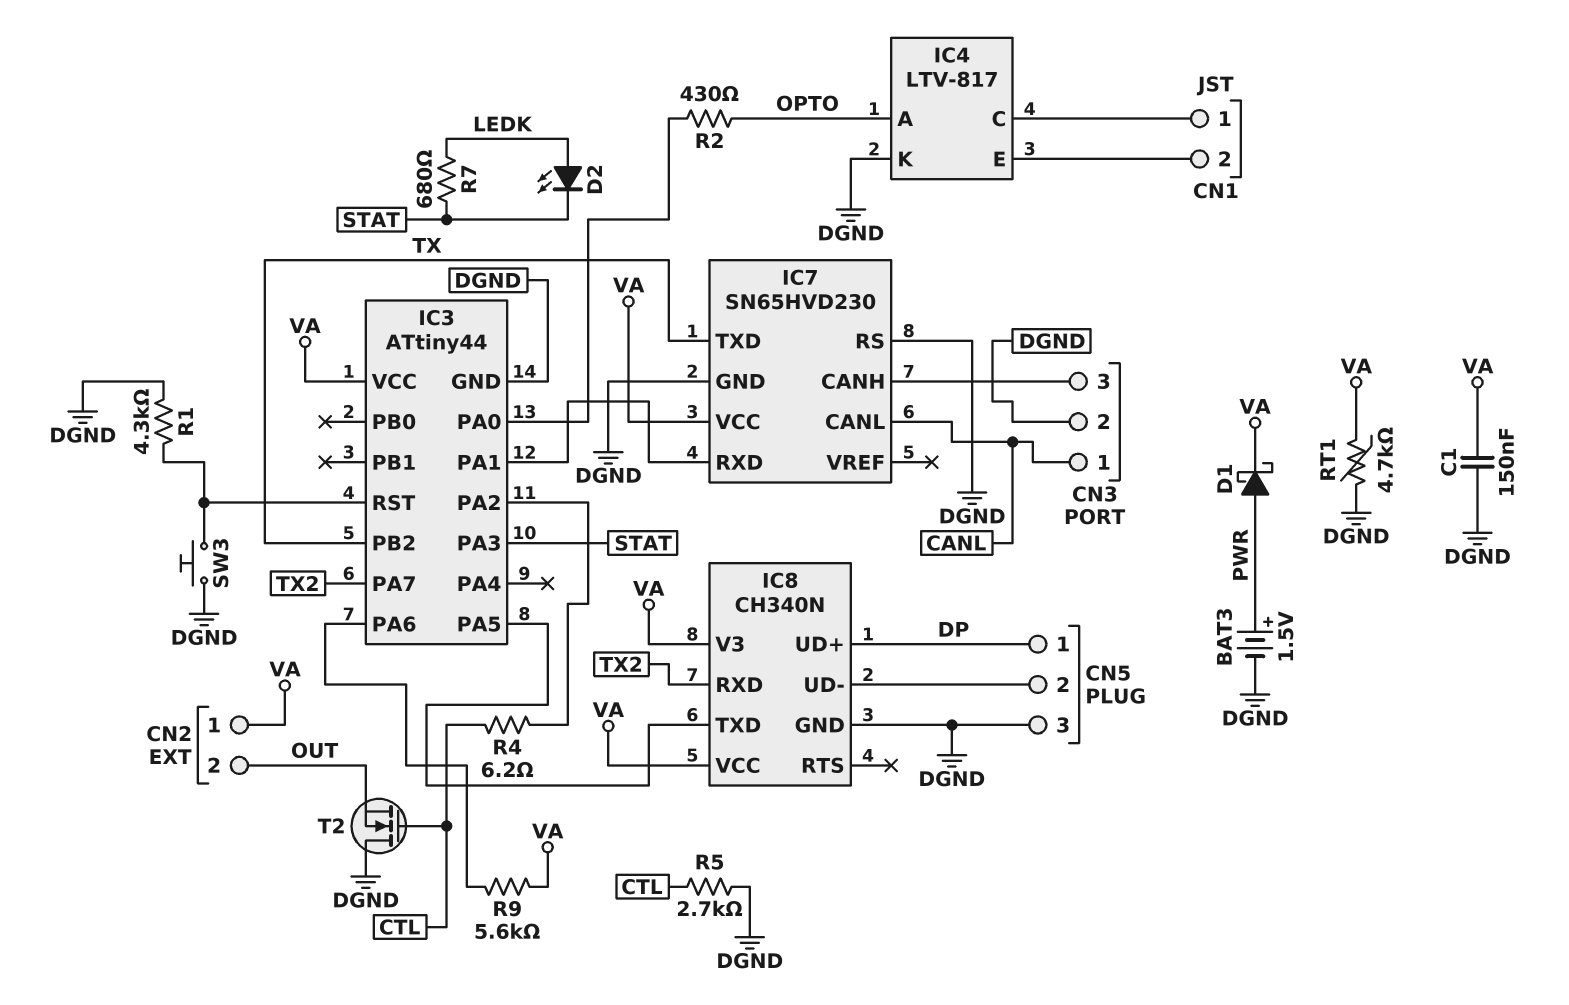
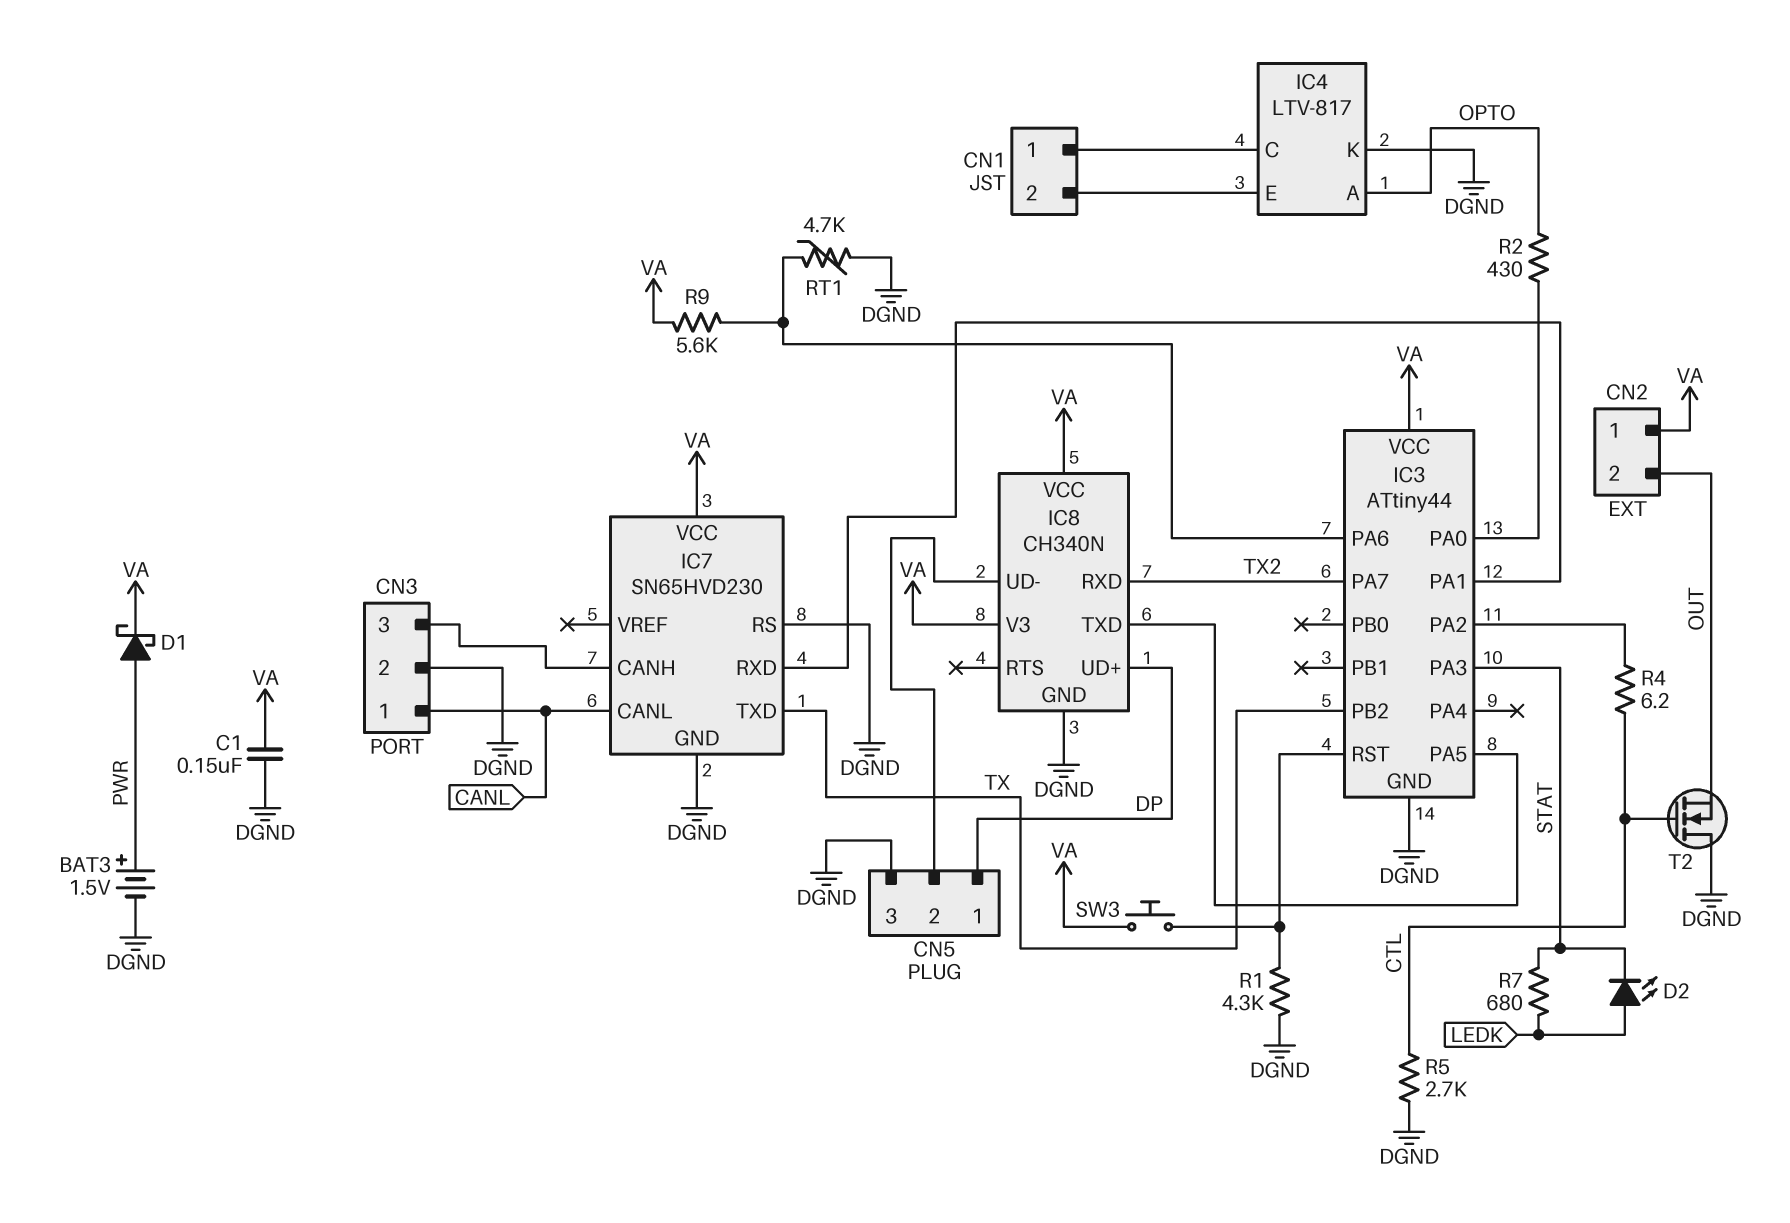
RT1: 4.7k (DGND, VA) -> 4.7k (DGND, IC3/PA6)
SW3: button (DGND, IC3/RST) -> button (IC3/RST, VA)

